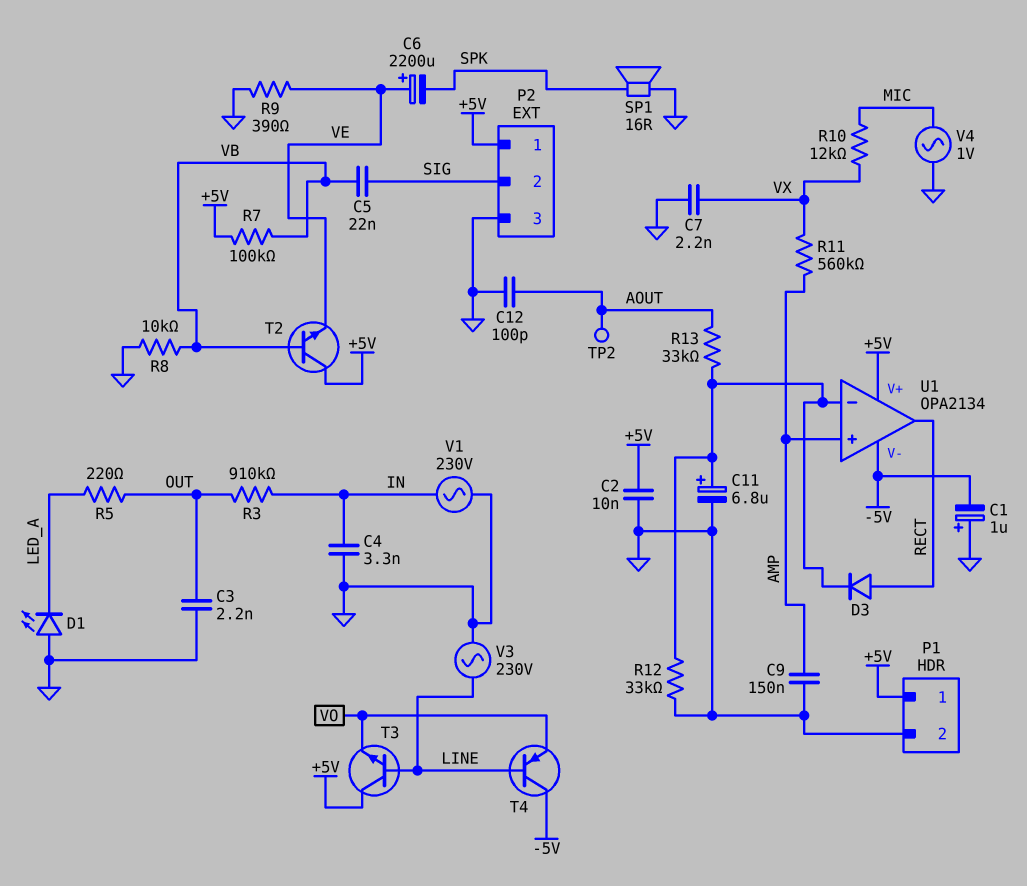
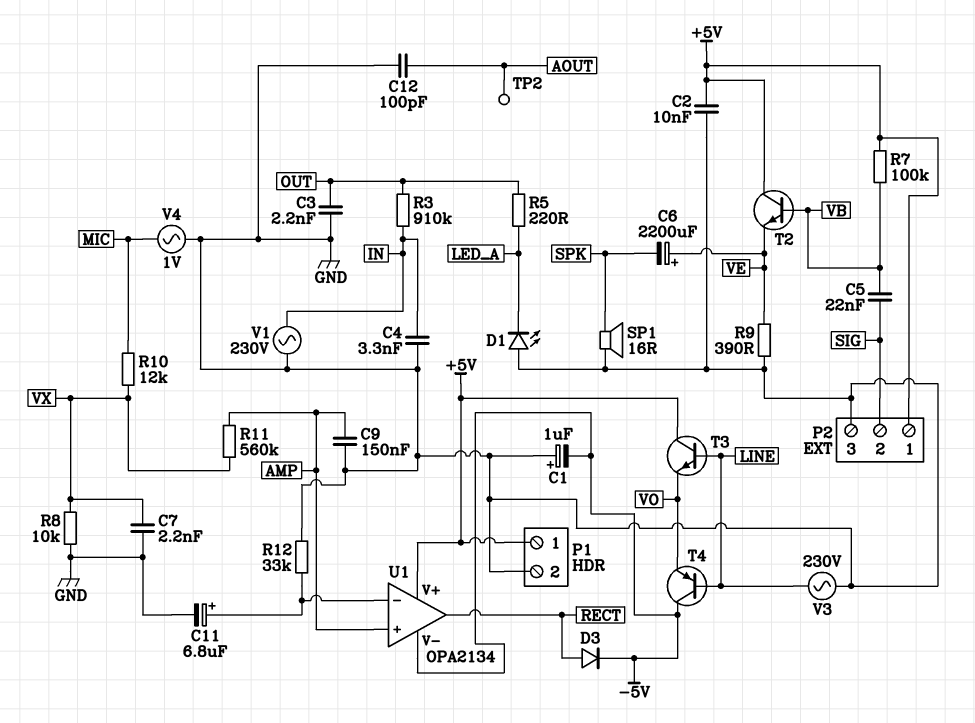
D3: diode (A RECT, K U1/in-) -> diode (A RECT, K -5V)
R8: 10k (GND, VB) -> 10k (GND, VX)
R13: 33k (AOUT, U1/in-) -> none

